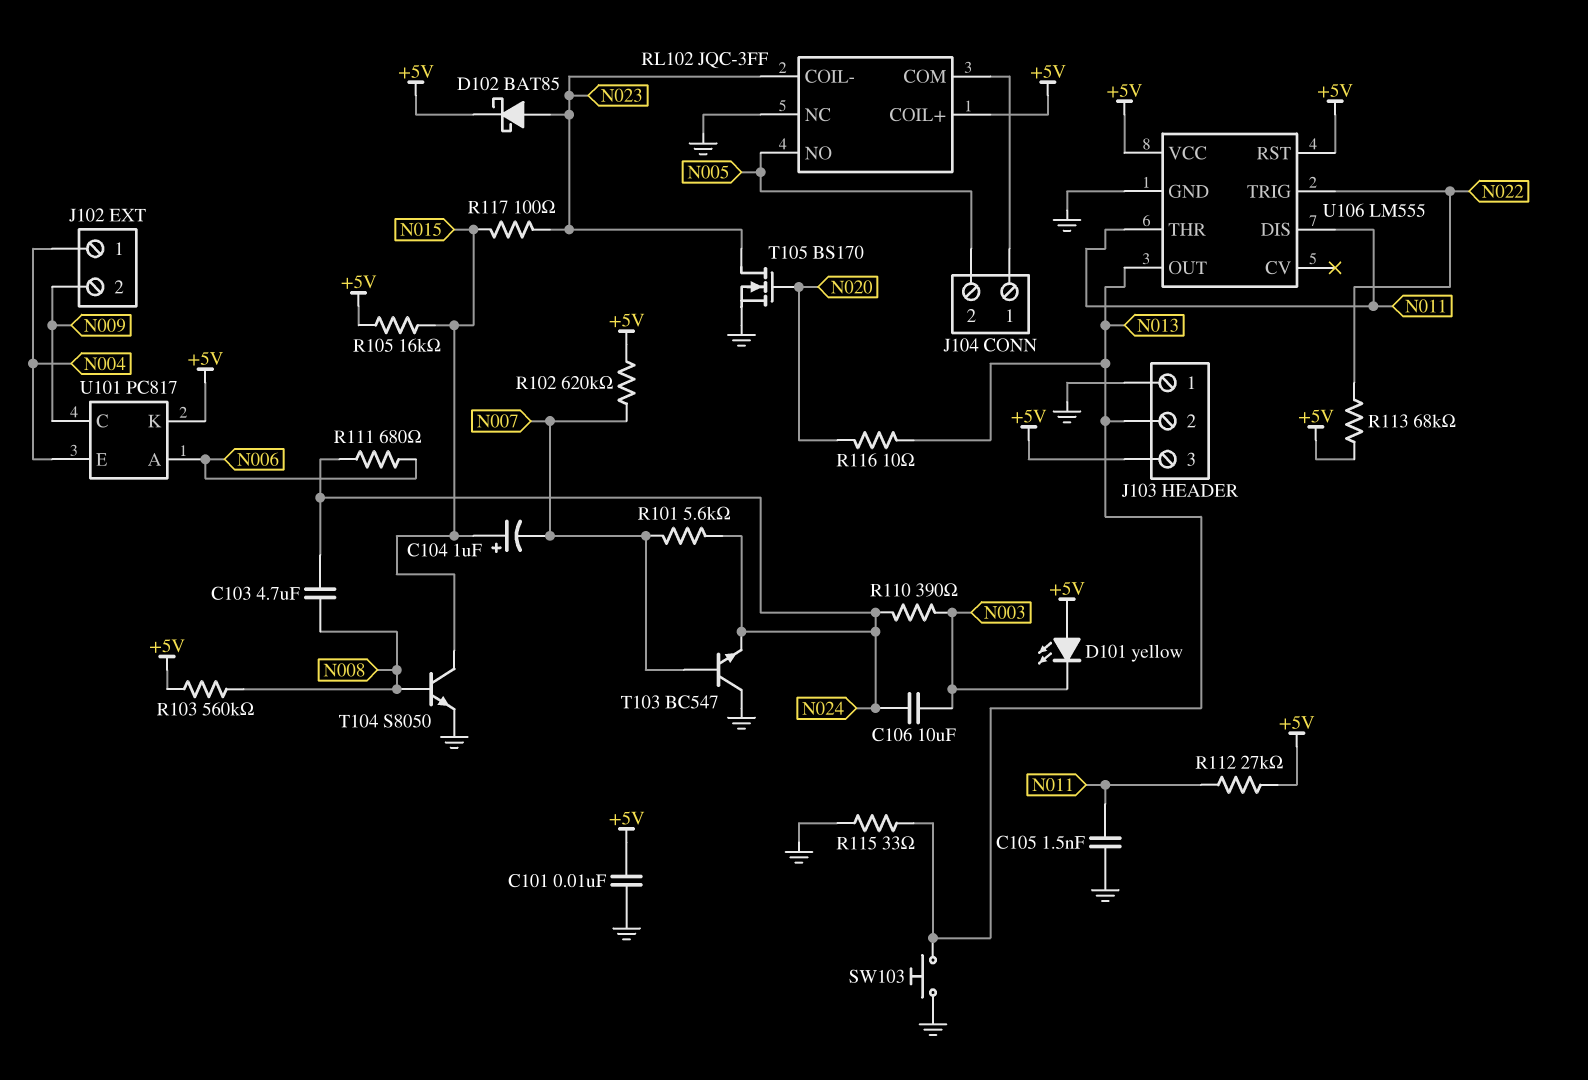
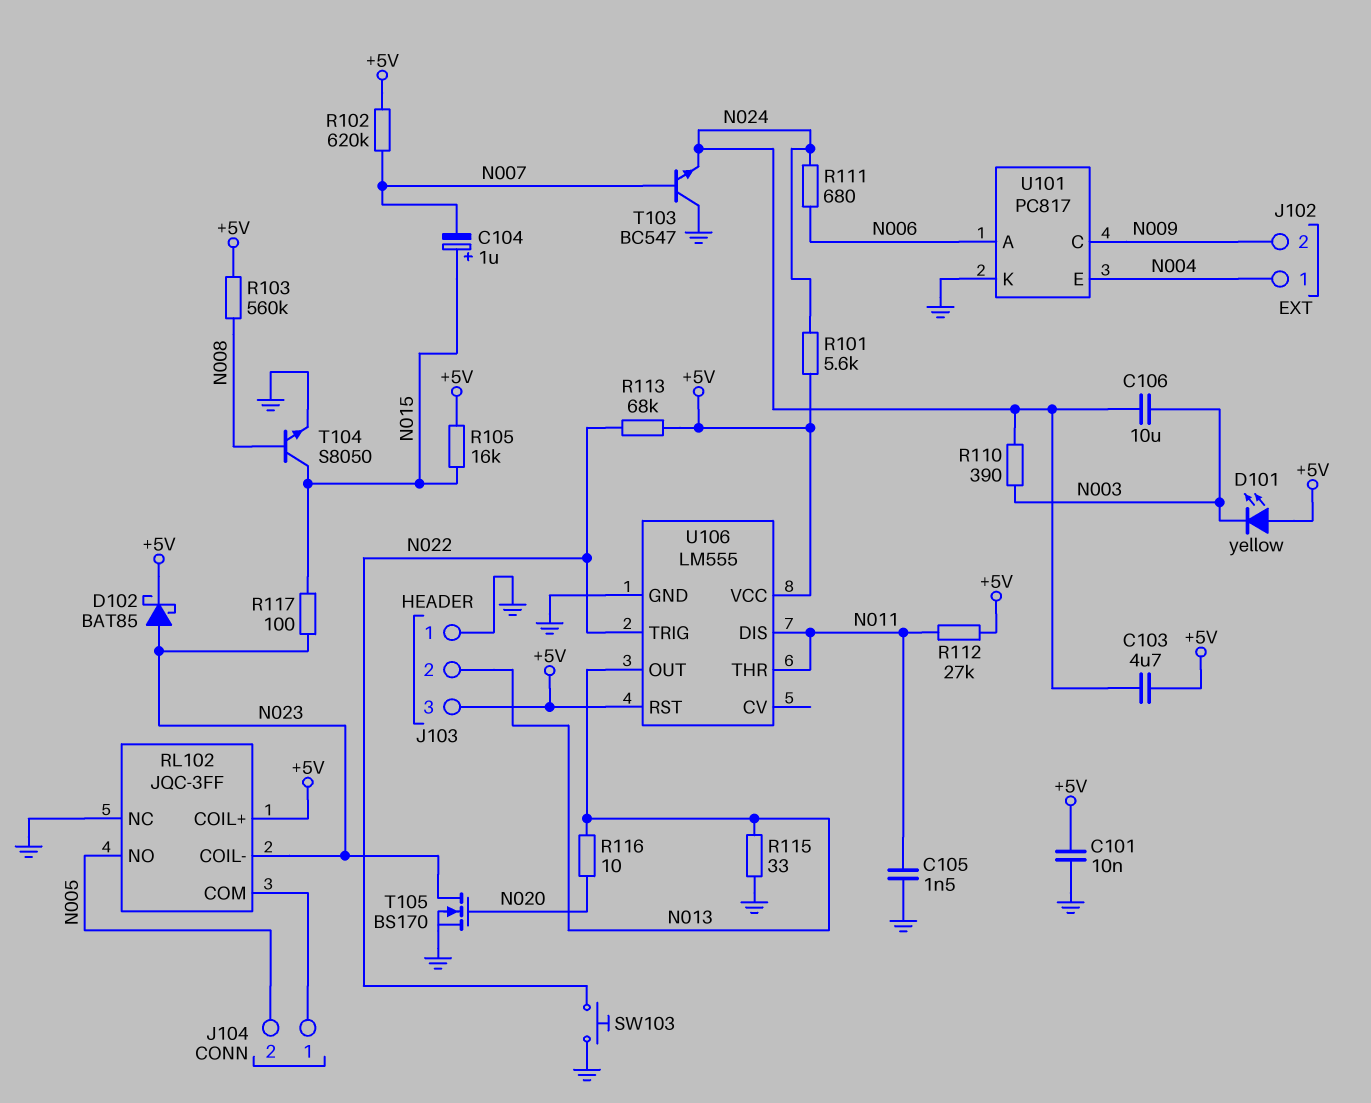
C103: 4.7uF (N008, N024) -> 4.7uF (+5V, N024)
R101: 5.6k (N007, N024) -> 5.6k (+5V, N024)
SW103: button (GND, N013) -> button (GND, N022)
U101 pin K: +5V -> GND

